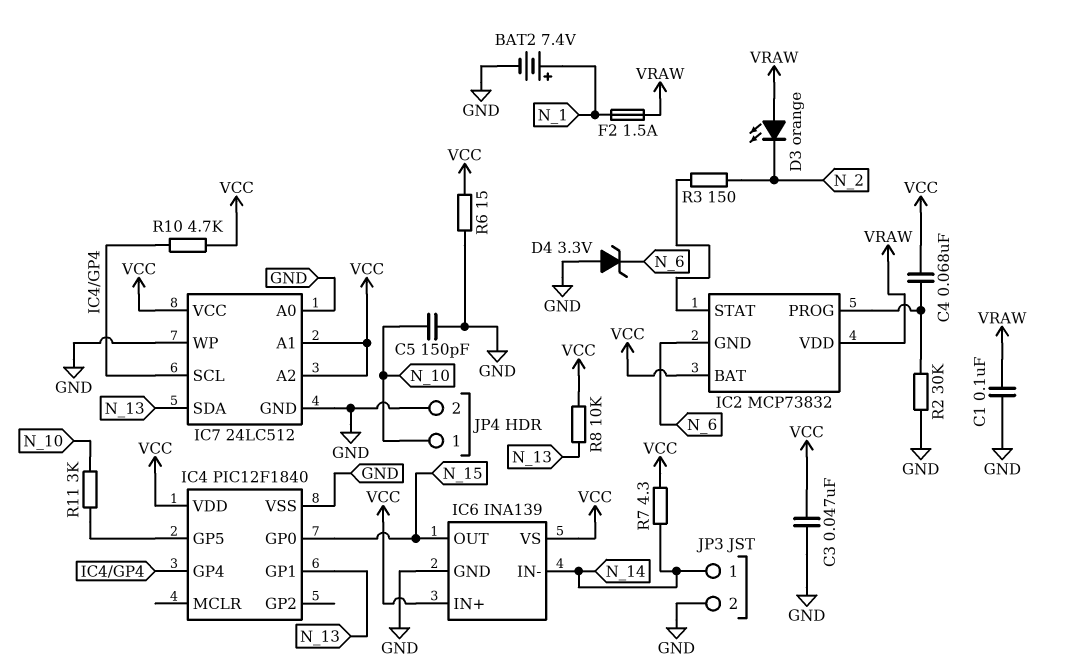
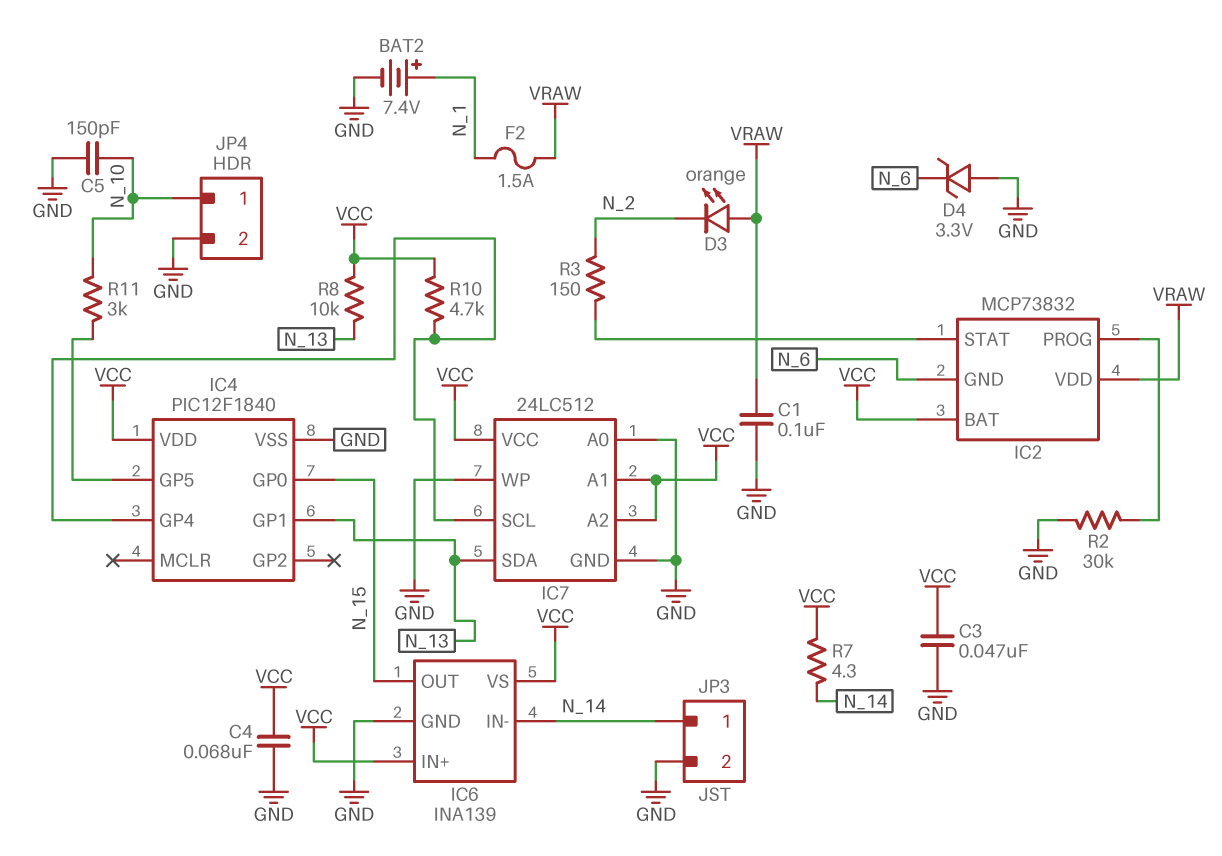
C4: 68nF (IC2/PROG, VCC) -> 68nF (GND, VCC)
R6: 15 (GND, VCC) -> none

